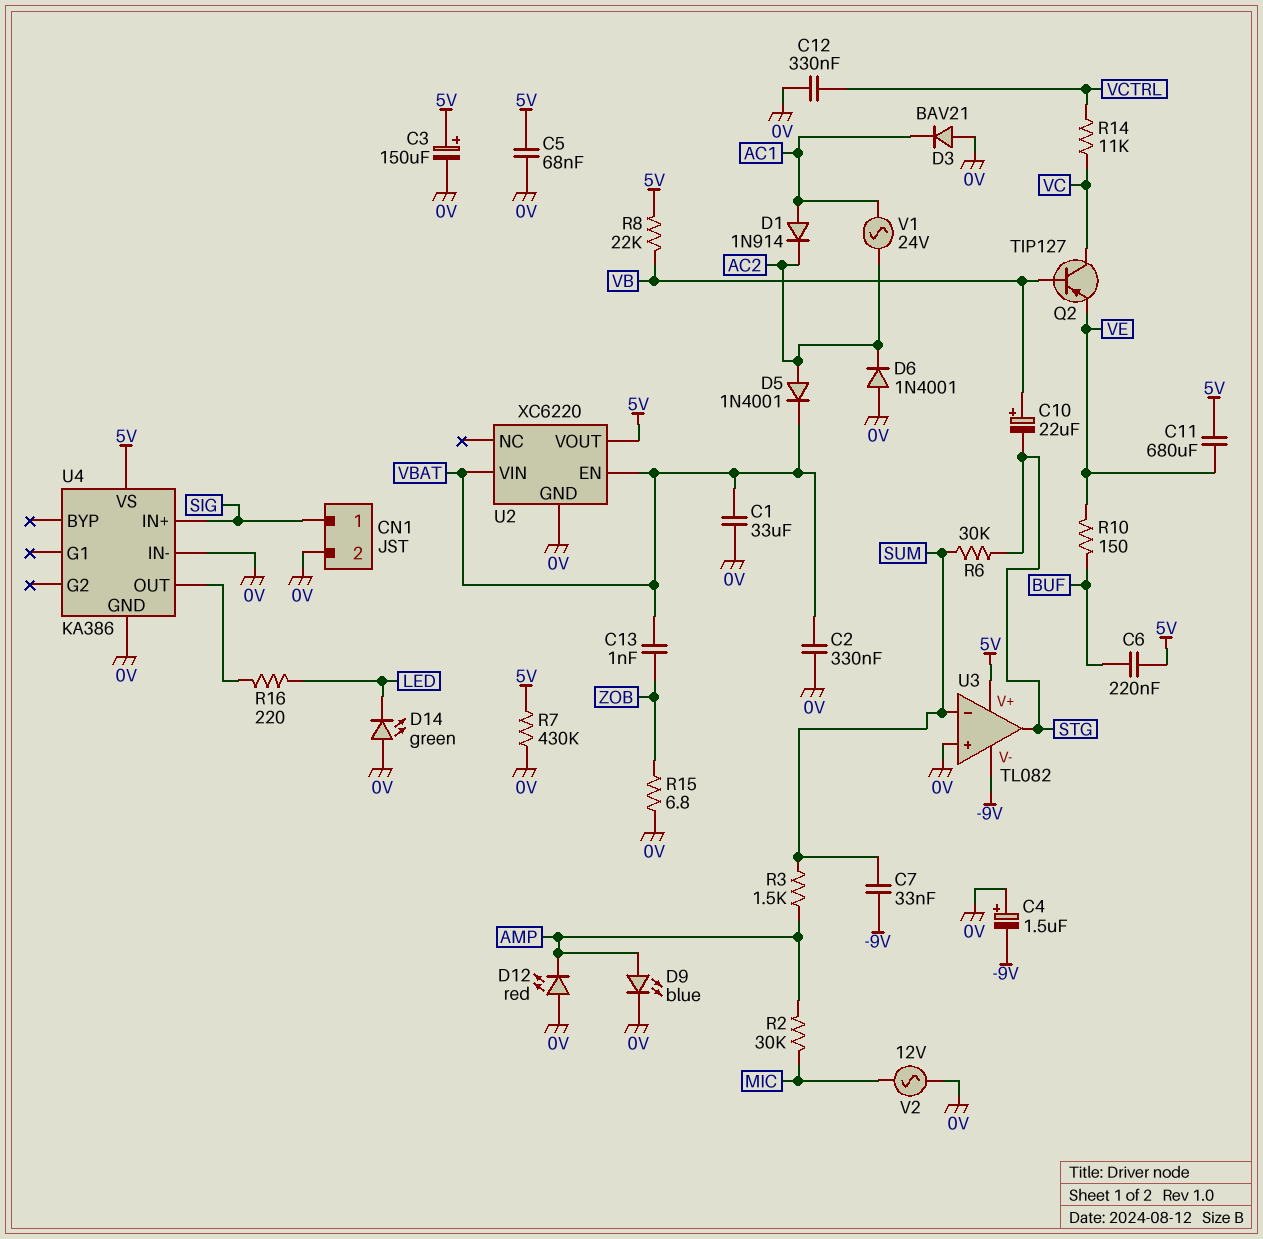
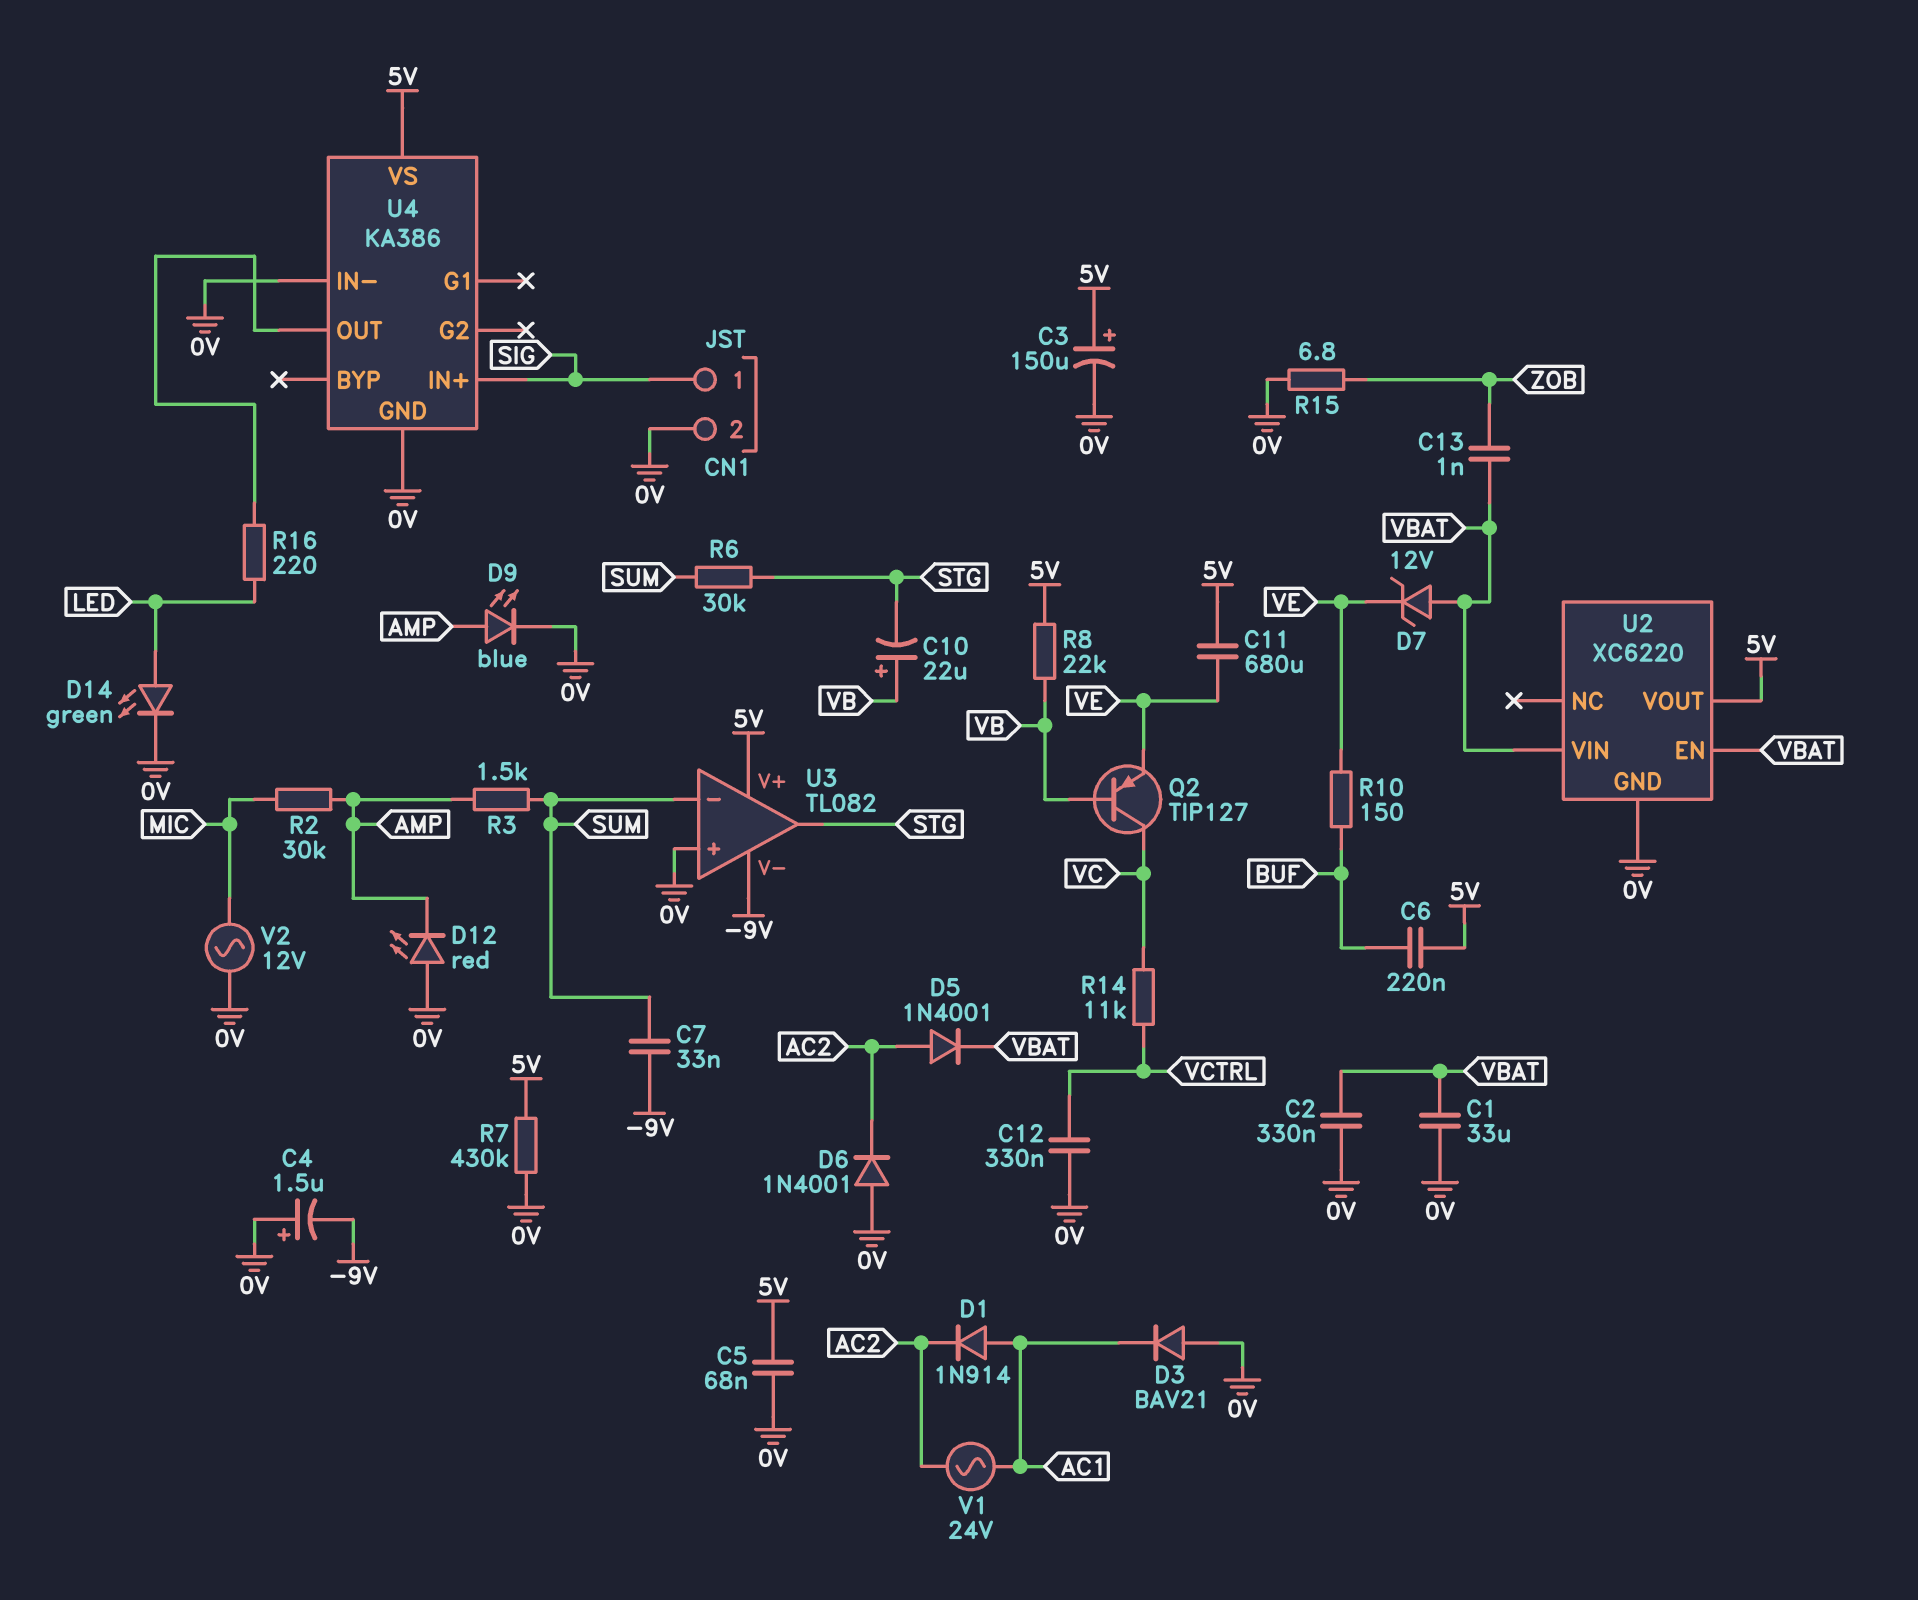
D7: none -> zener 12V (A VBAT, K VE)
D14: LED green (A 0V, K LED) -> LED green (A LED, K 0V)

